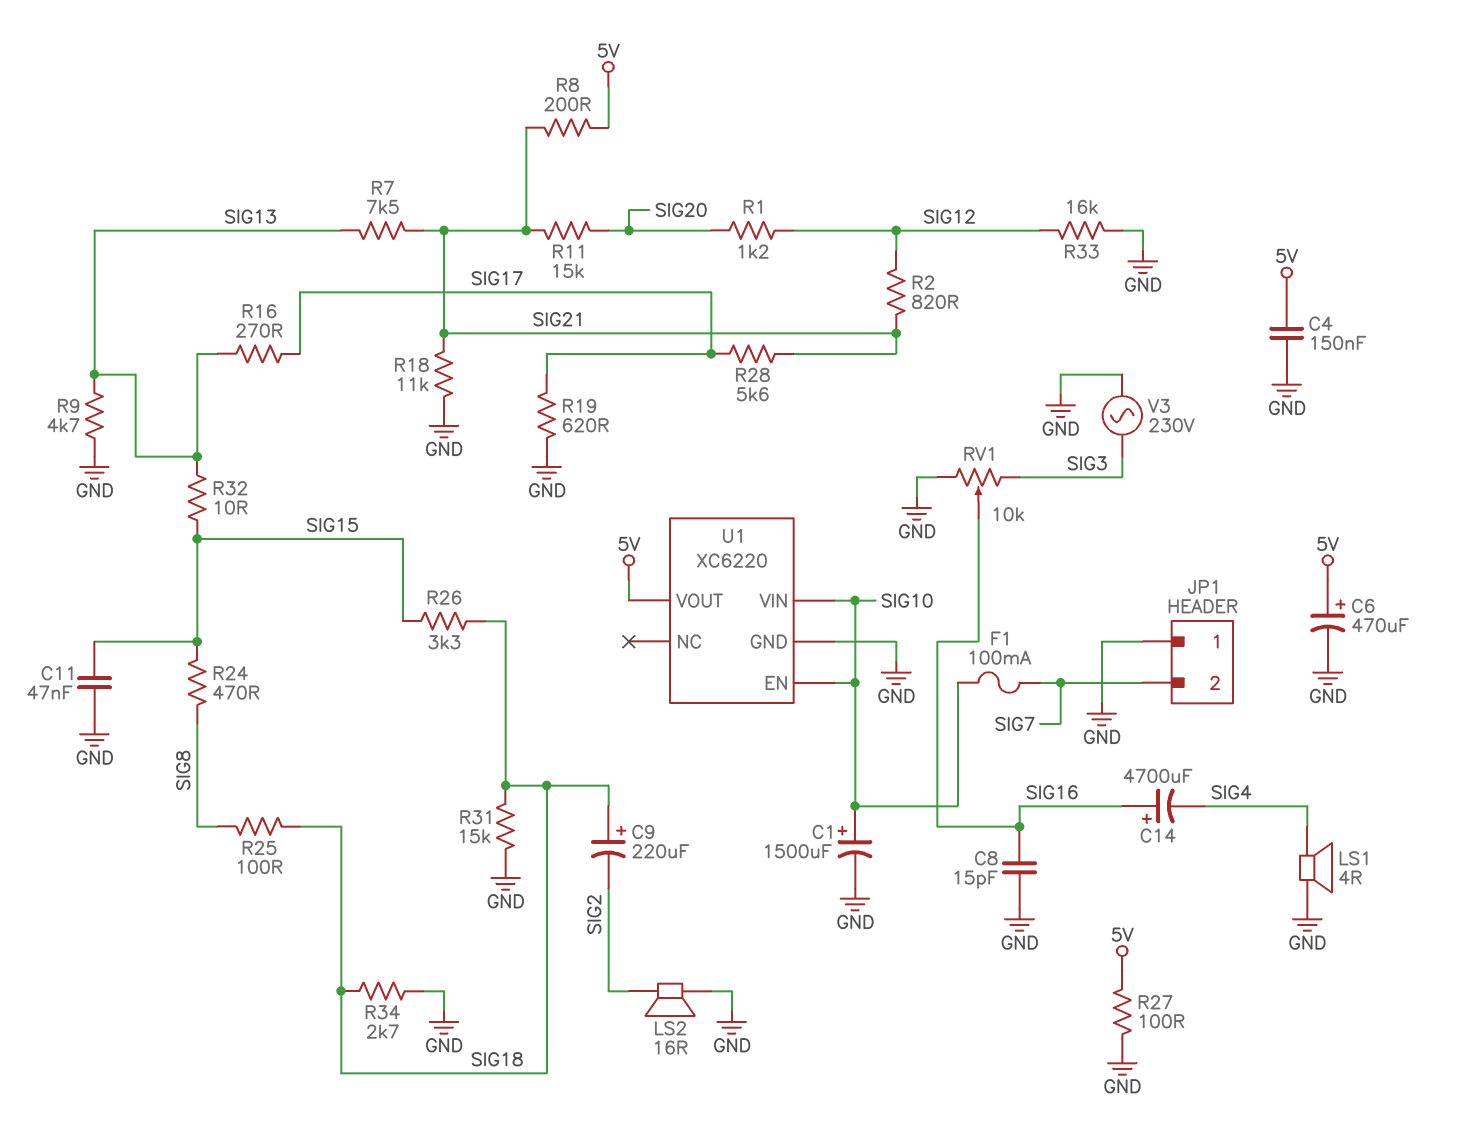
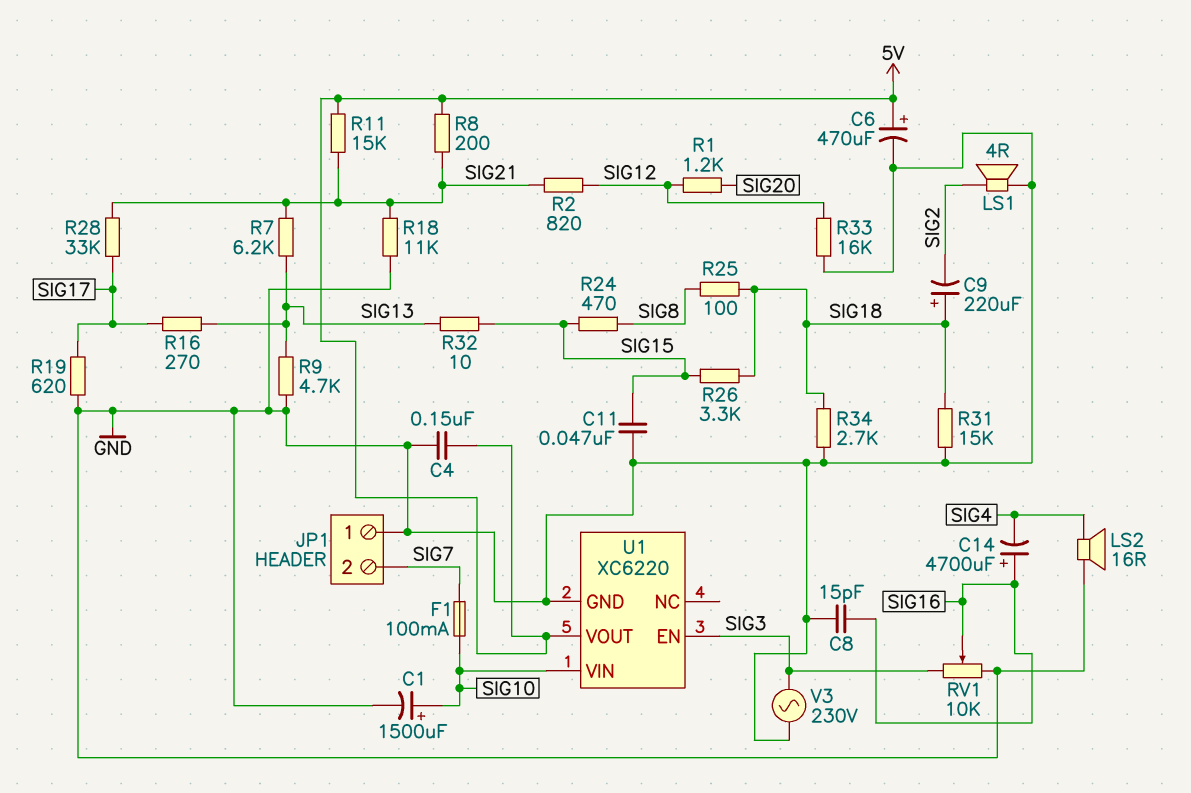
LS1: speaker 4R (GND, SIG4) -> speaker 4R (GND, SIG2)
LS2: speaker 16R (GND, SIG2) -> speaker 16R (GND, SIG4)
R7: 7.5k (SIG13, SIG21) -> 6.2k (SIG13, SIG21)
R11: 15k (SIG20, SIG21) -> 15k (5V, SIG21)
R27: 100 (5V, GND) -> none
R28: 5.6k (SIG17, SIG21) -> 33k (SIG17, SIG21)
U1 pin EN: SIG10 -> SIG3

